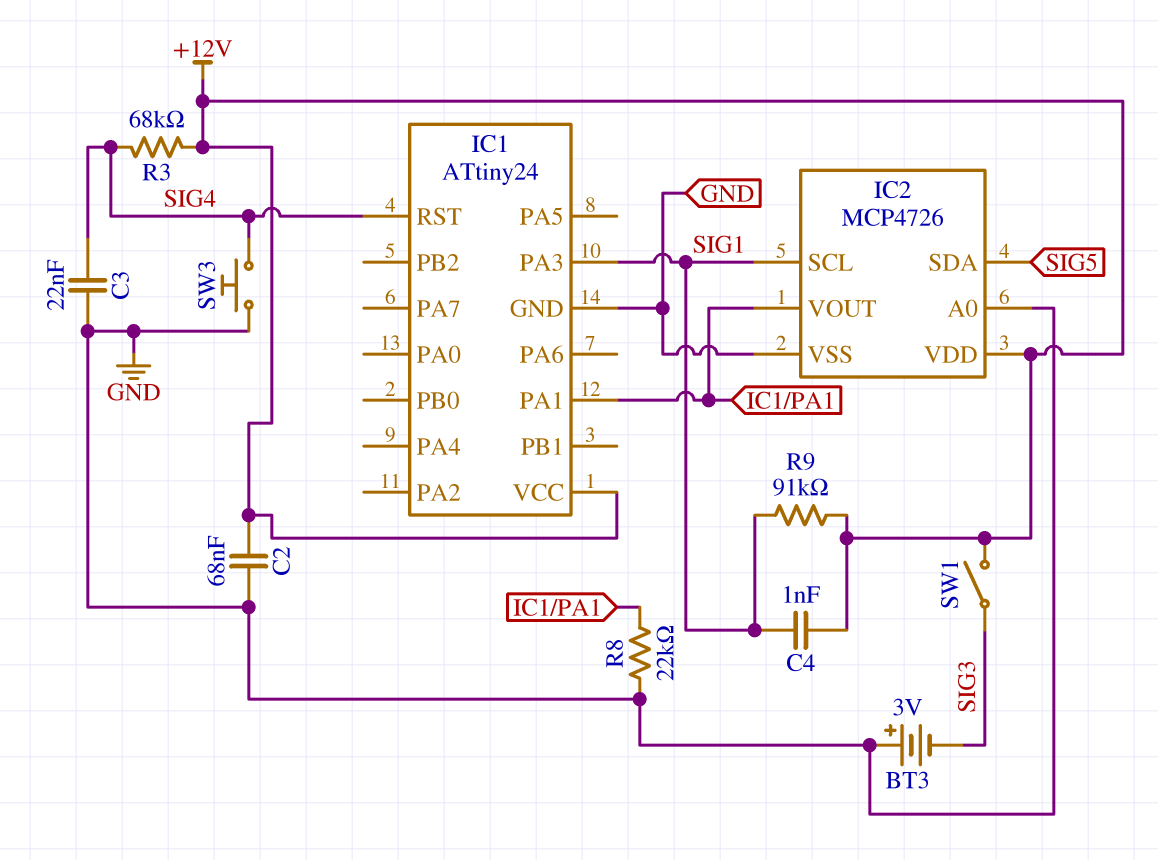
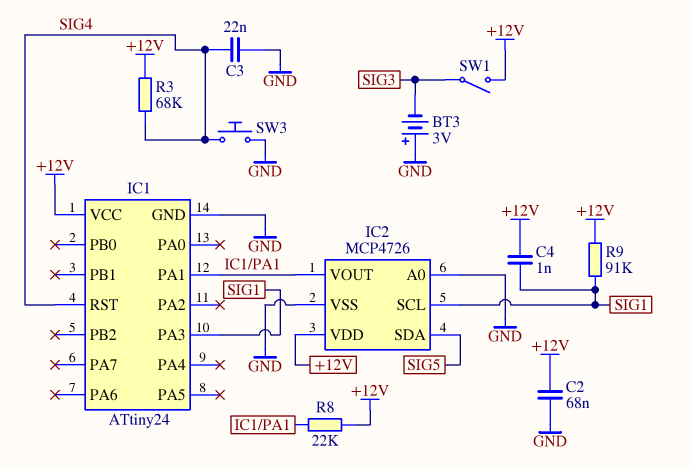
R8: 22k (GND, IC1/PA1) -> 22k (+12V, IC1/PA1)

